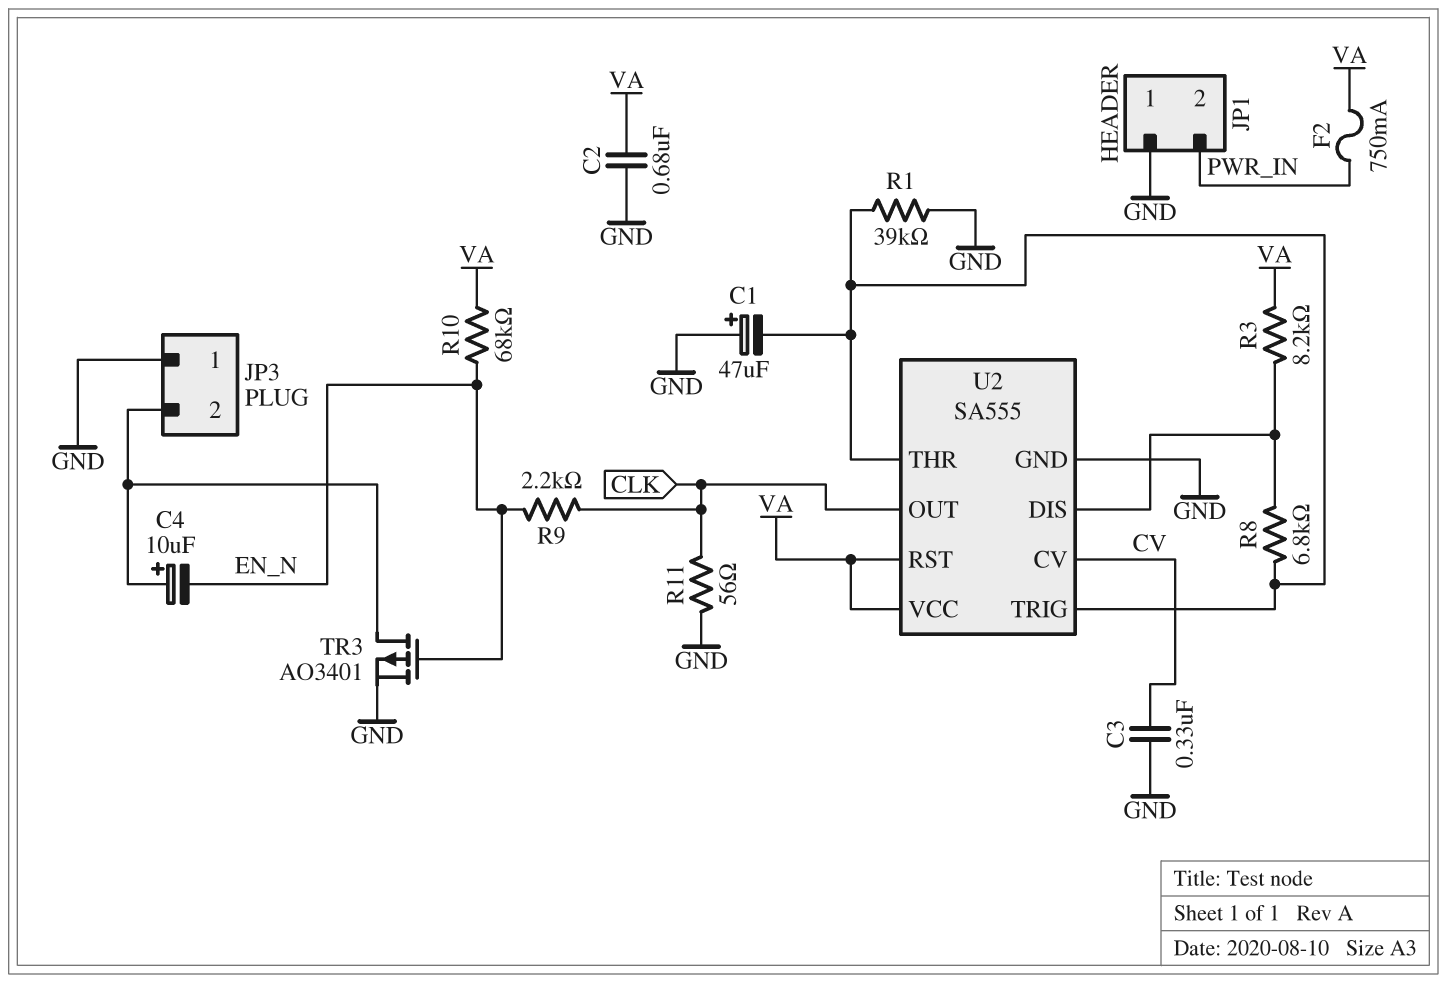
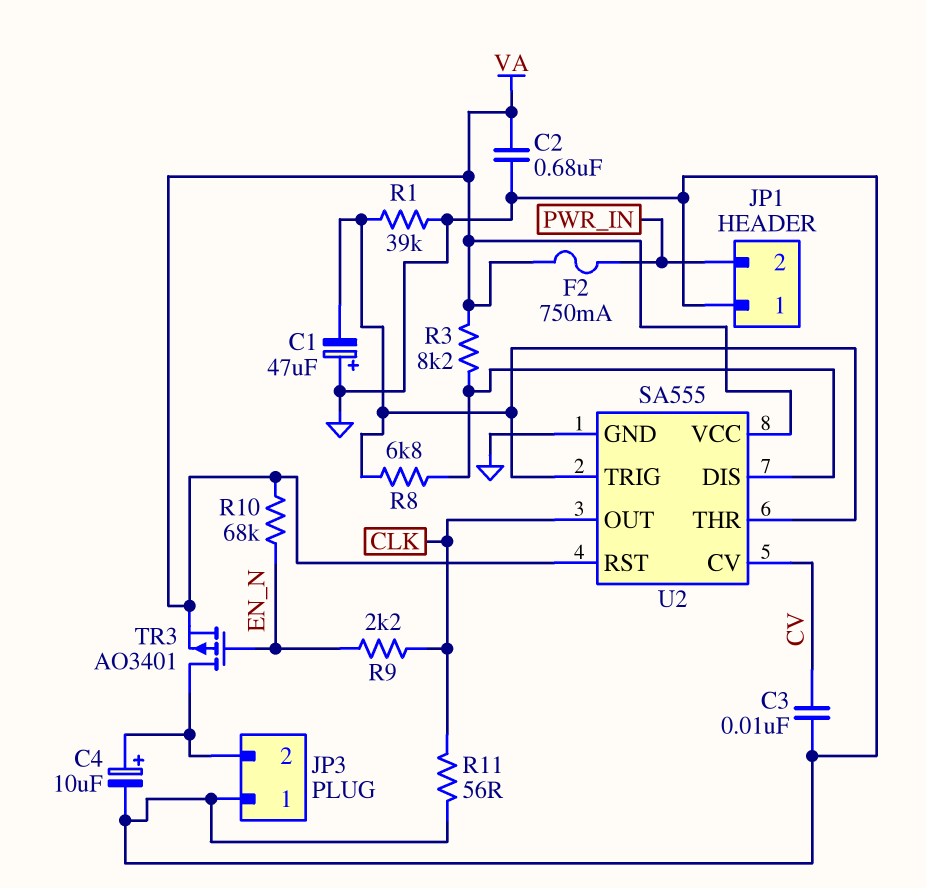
C3: 330nF (CV, GND) -> 10nF (CV, GND)
C4: 10uF (plus JP3/2, minus EN_N) -> 10uF (plus JP3/2, minus GND)
TR3: PMOS AO3401 (G EN_N, D JP3/2, S GND) -> PMOS AO3401 (G EN_N, D JP3/2, S VA)

